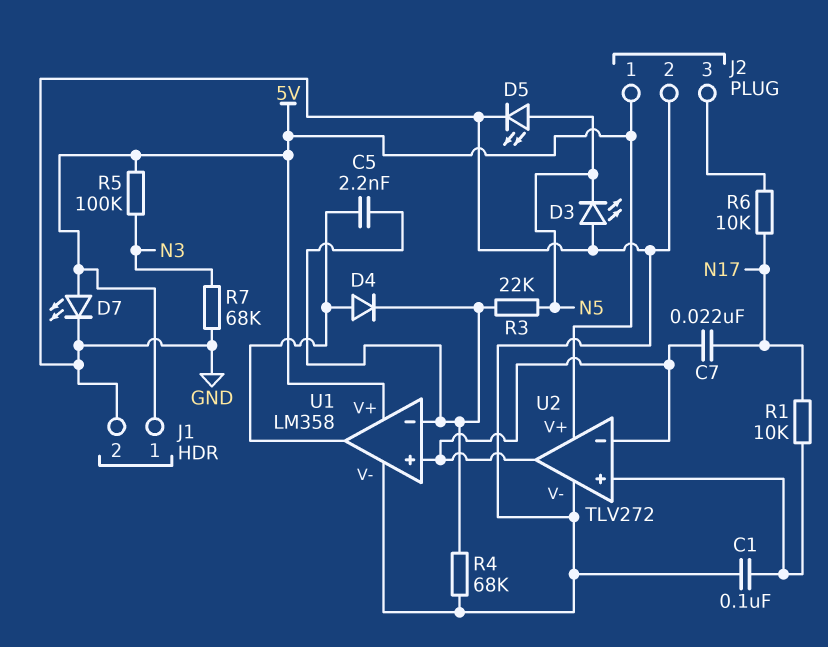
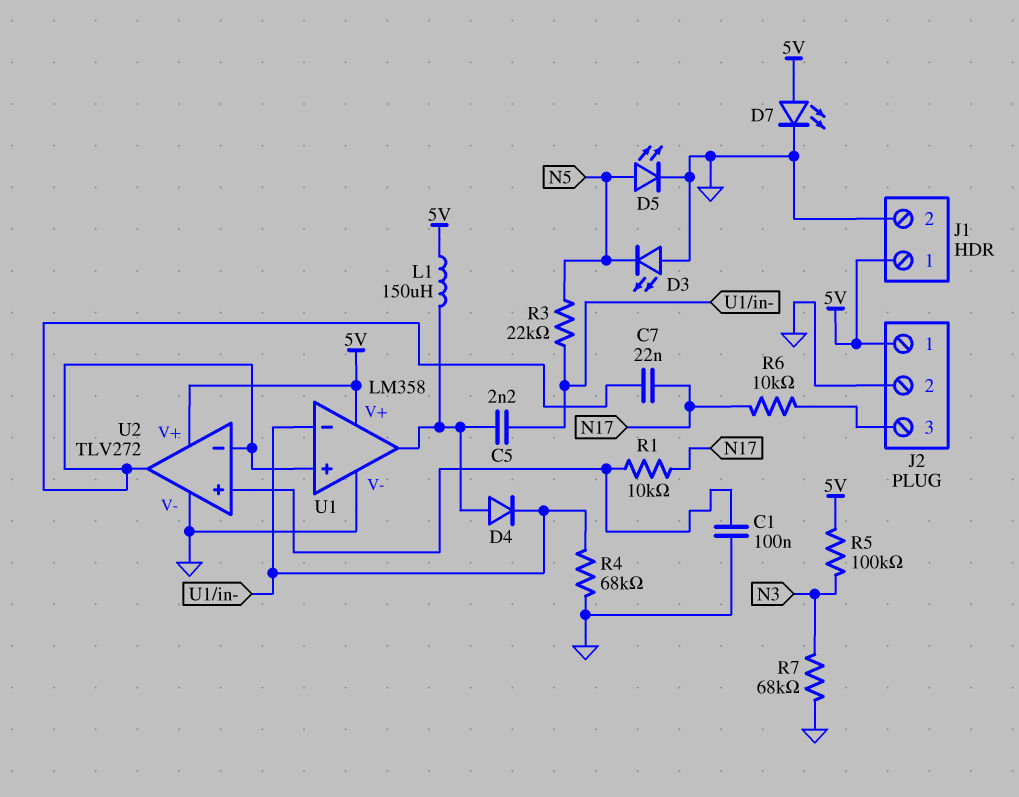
L1: none -> 150uH (5V, U1/out)

